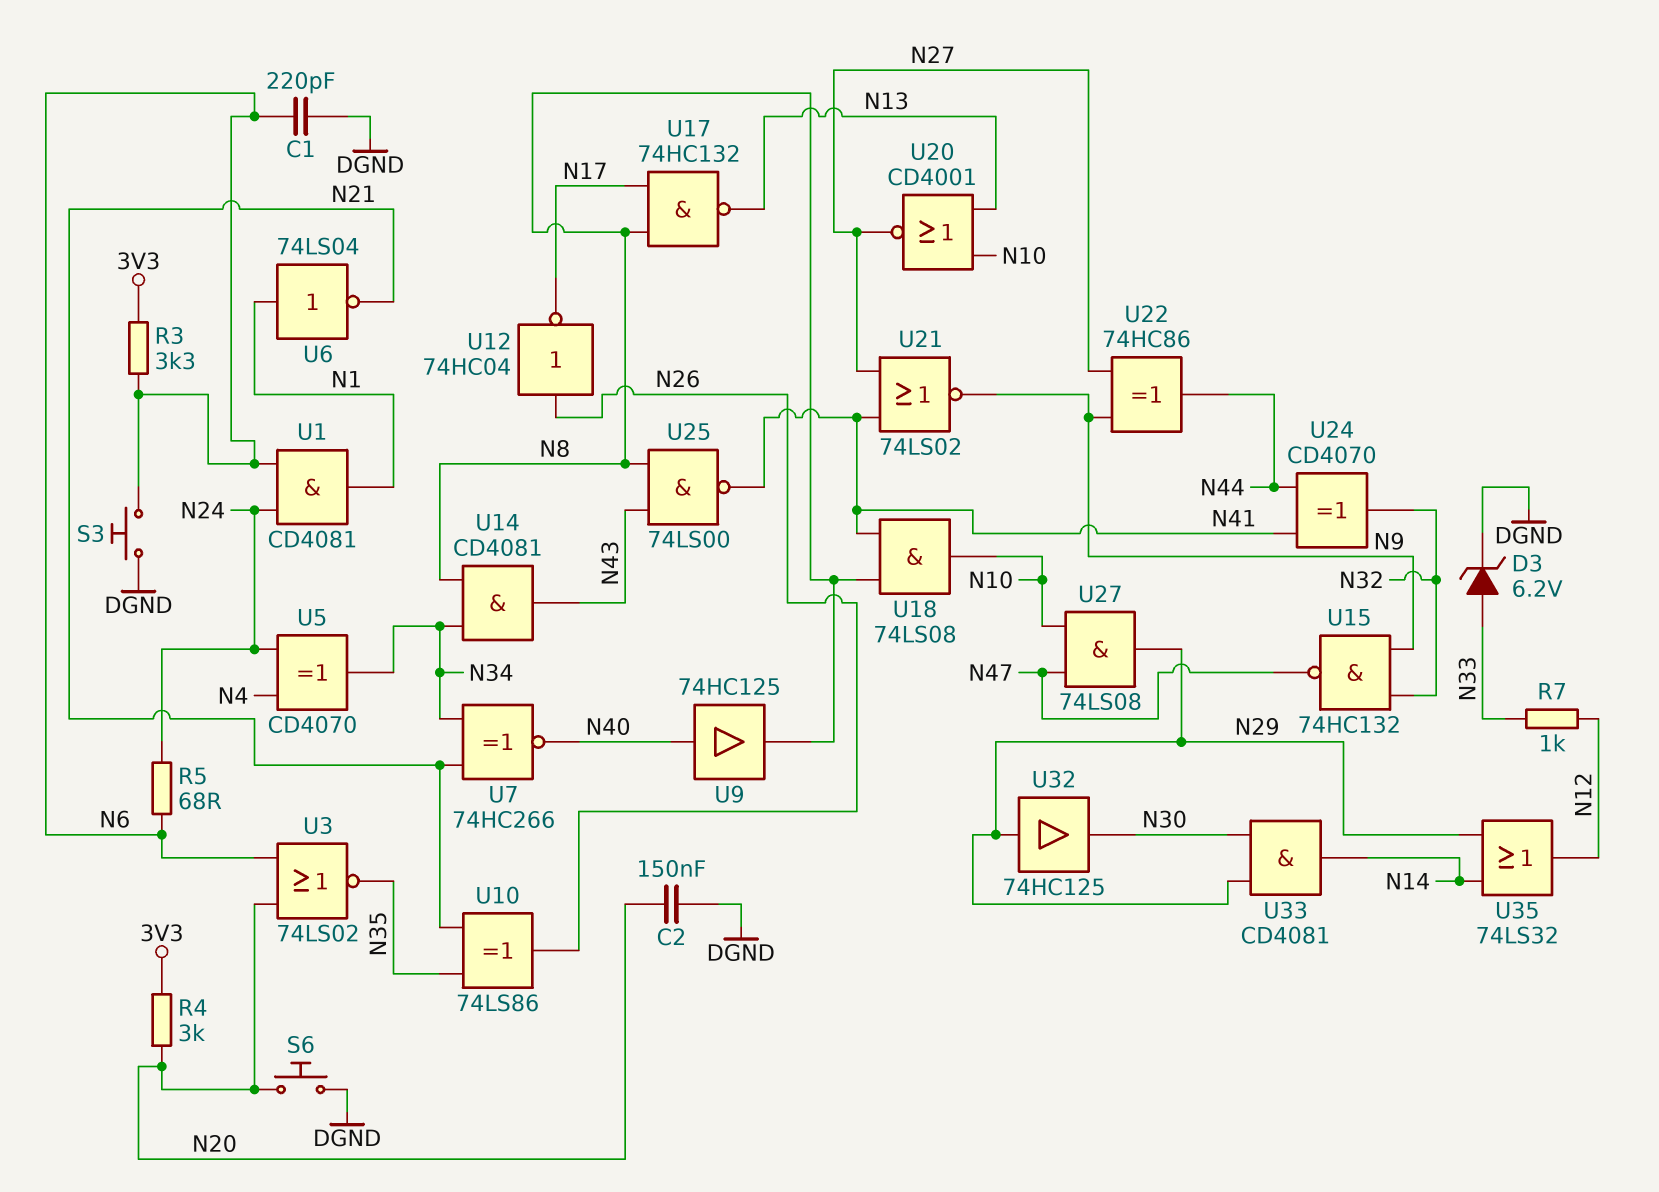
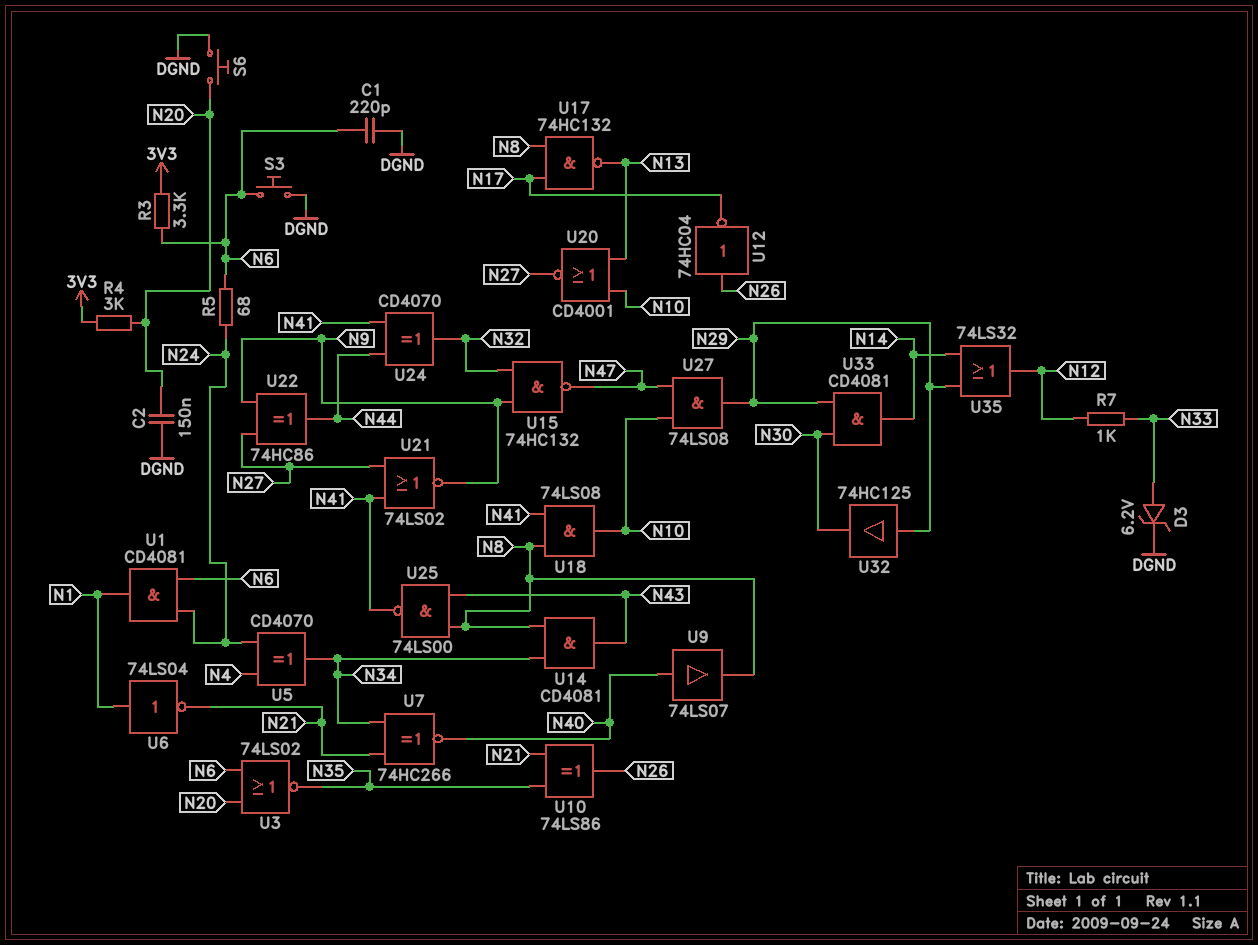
U9: buffer 74HC125 (in N40, out N8) -> buffer 74LS07 (in N40, out N8)

